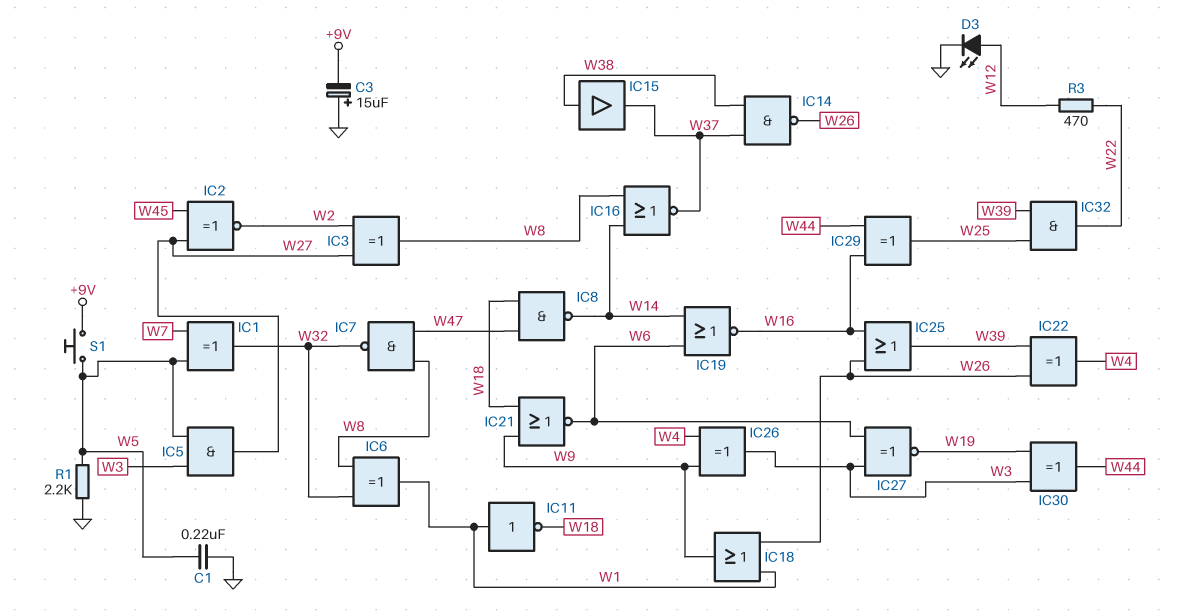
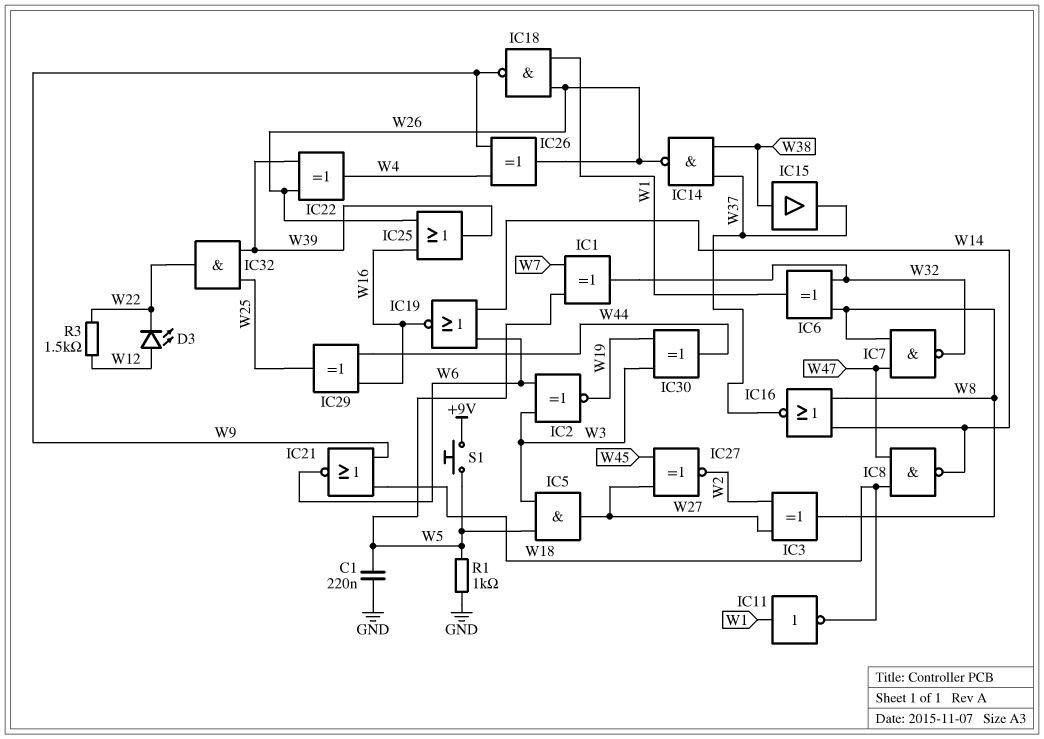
C3: 15uF (plus GND, minus +9V) -> none
D3: LED (A W12, K GND) -> LED (A W12, K W22)
IC2: XNOR (in W27, in W45, out W2) -> XNOR (in W3, in W6, out W19)
IC18: OR (in W1, in W26, out W9) -> NAND (in W1, in W26, out W9)
IC26: XOR (in W4, in W9, out W3) -> XOR (in W4, in W9, out W26)
IC27: XNOR (in W3, in W6, out W19) -> XNOR (in W27, in W45, out W2)
R1: 2.2k (GND, W5) -> 1k (GND, W5)
R3: 470 (W12, W22) -> 1.5k (W12, W22)

